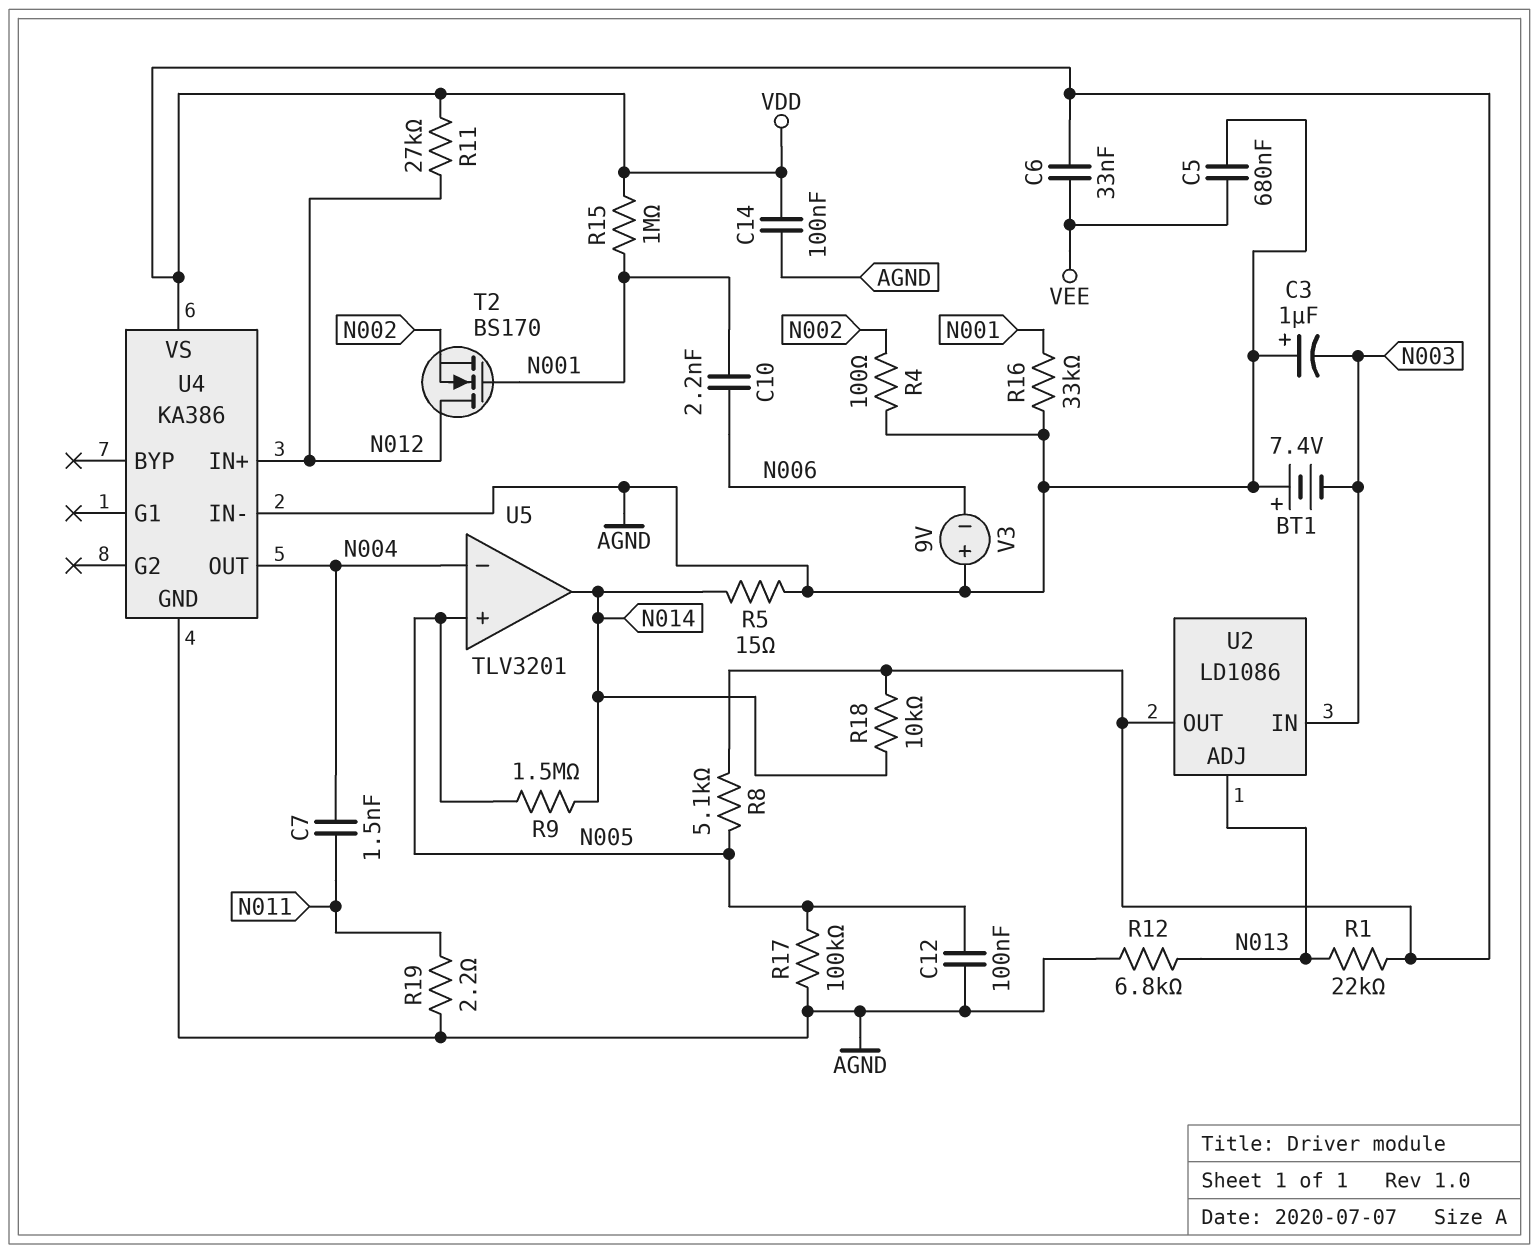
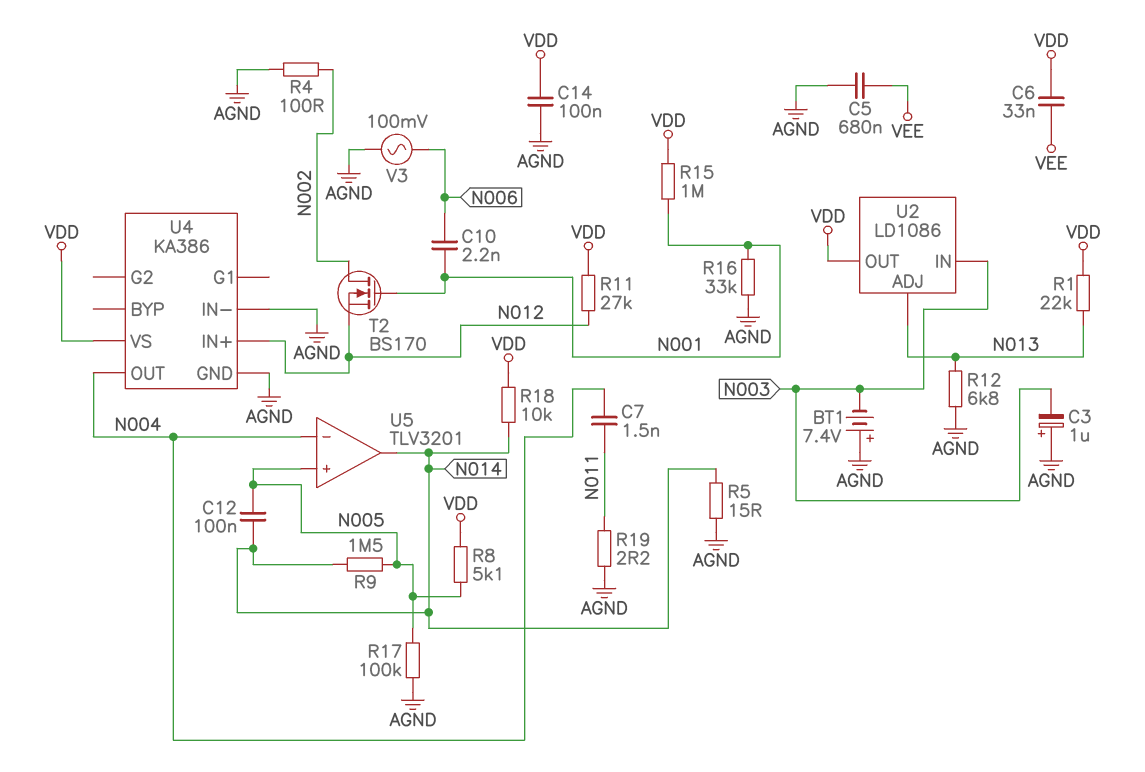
C12: 100nF (AGND, N005) -> 100nF (N005, N014)
T2: NMOS BS170 (G N001, D N012, S N002) -> NMOS BS170 (G N001, D N002, S N012)
V3: 9V (plus AGND, minus N006) -> AC 100mV (AGND, N006)

